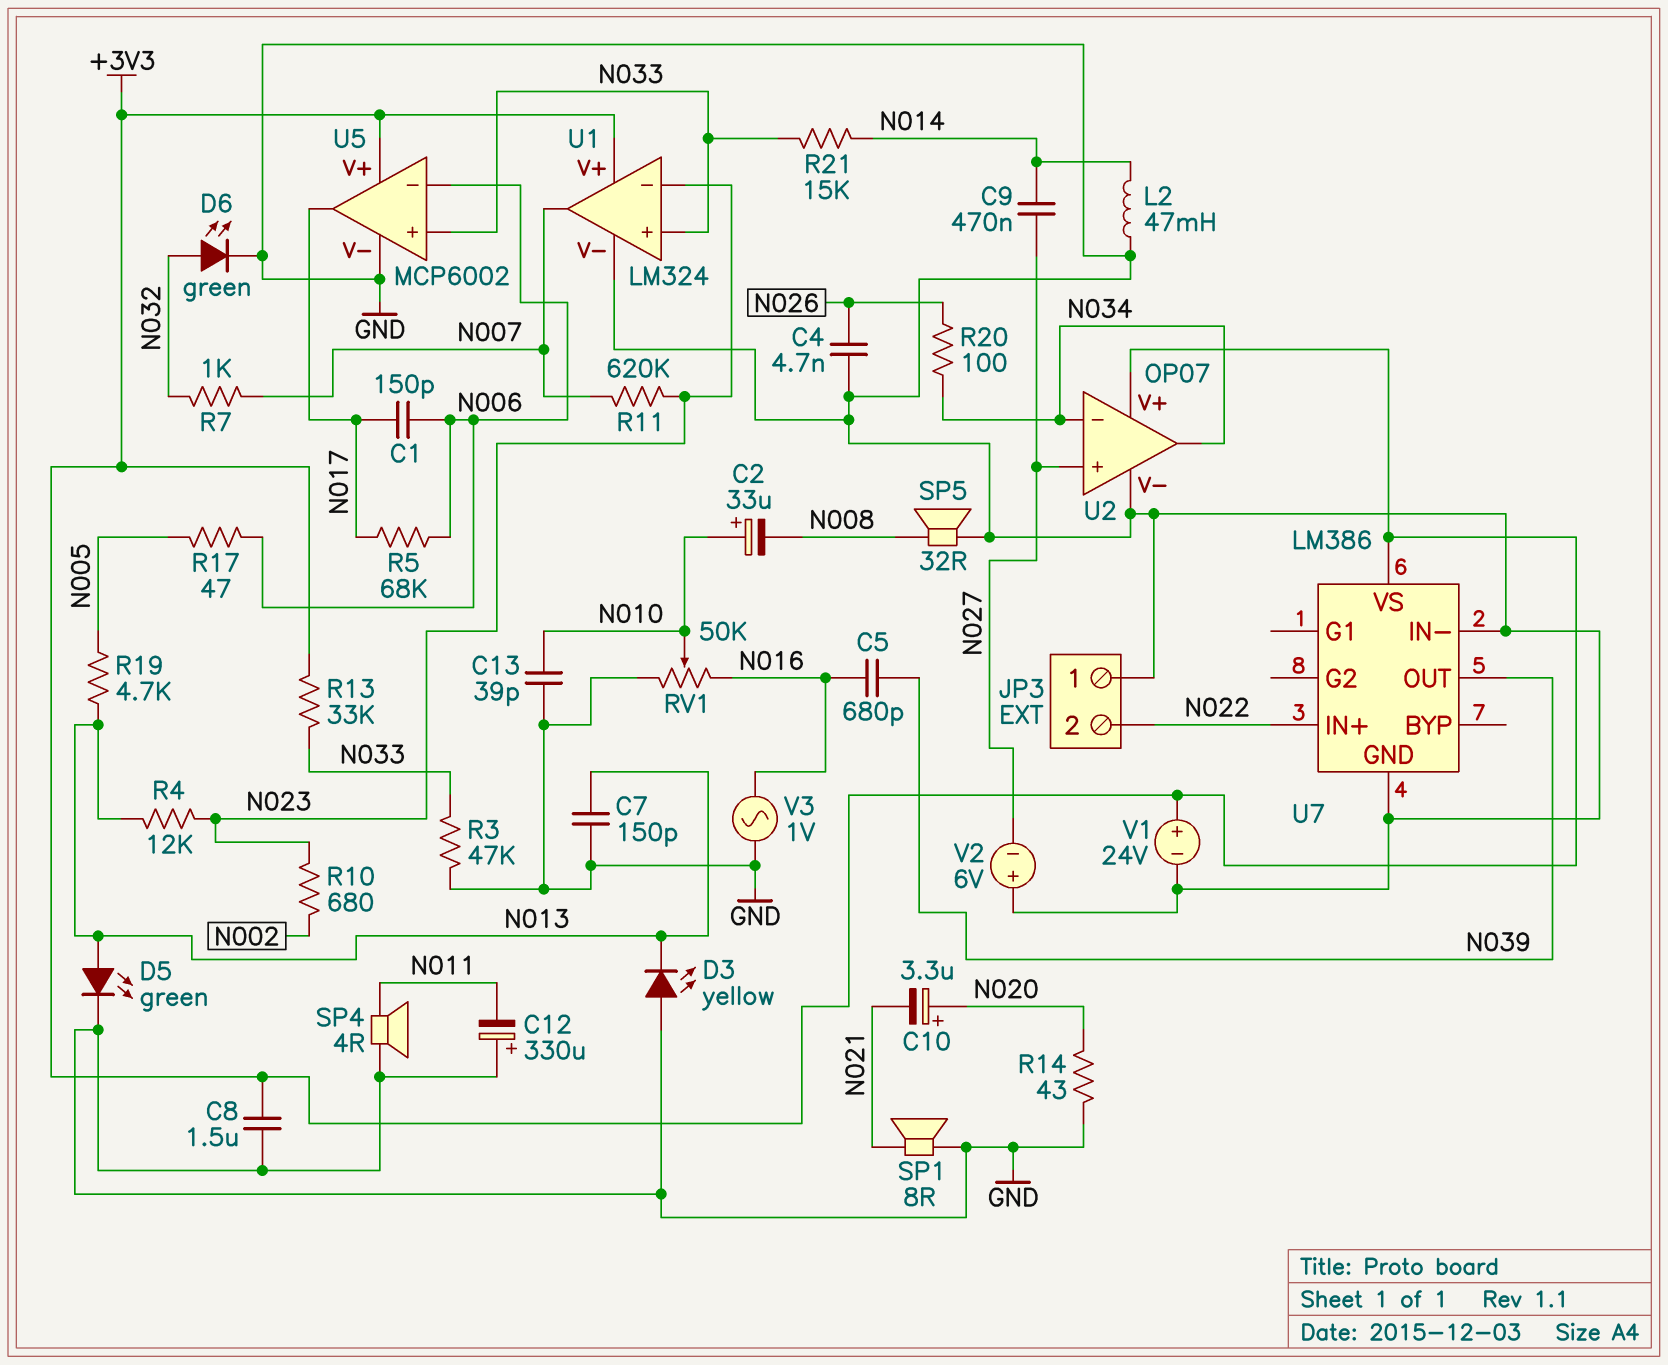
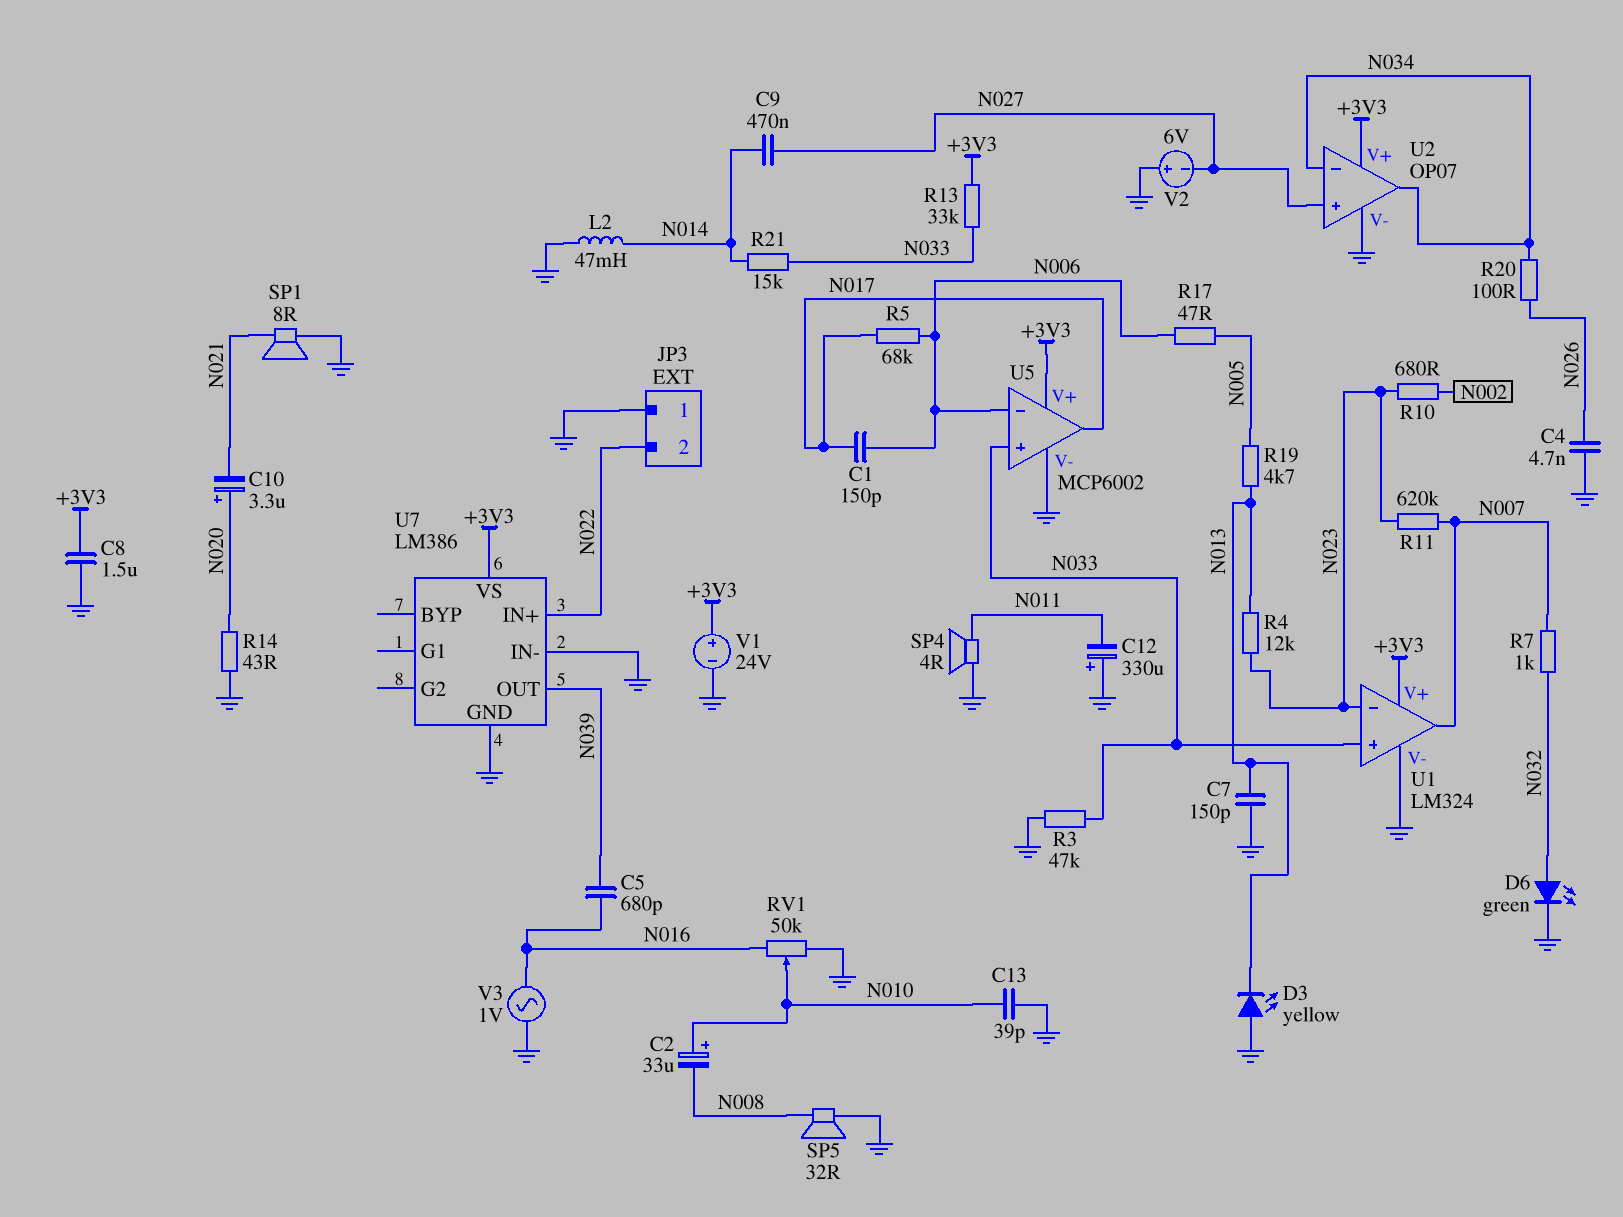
D5: LED green (A N013, K GND) -> none

